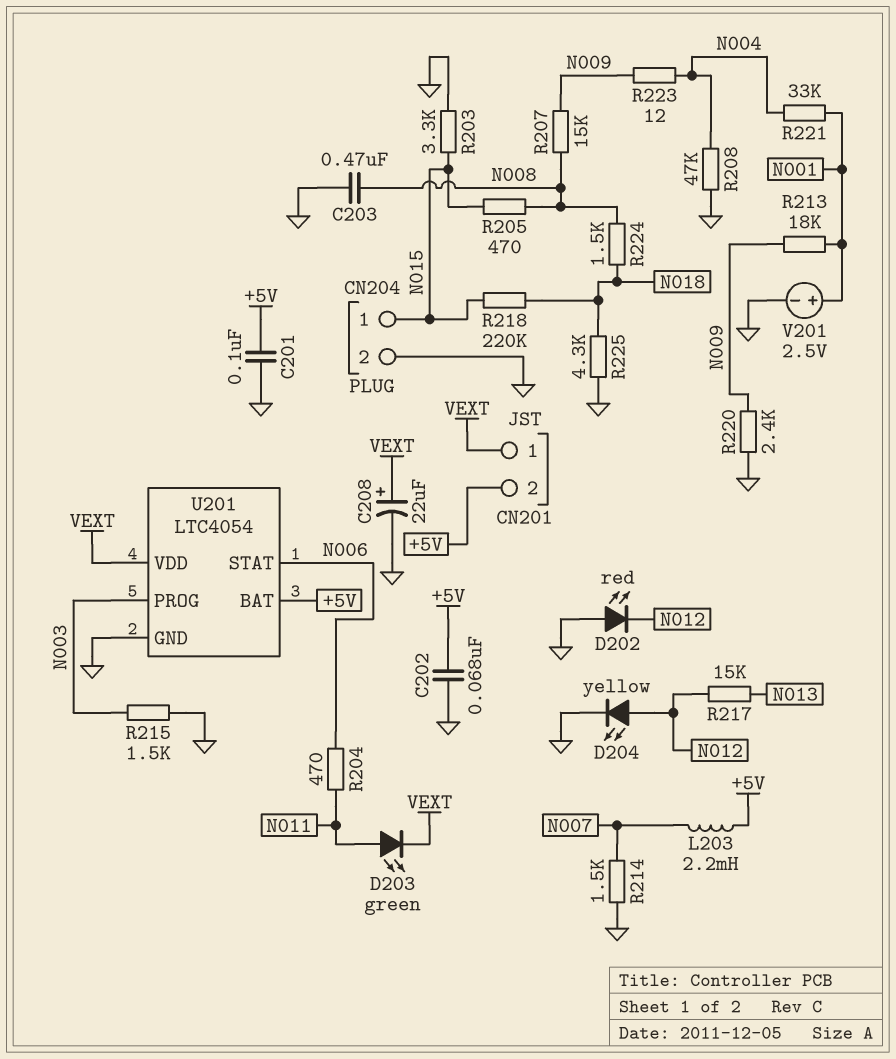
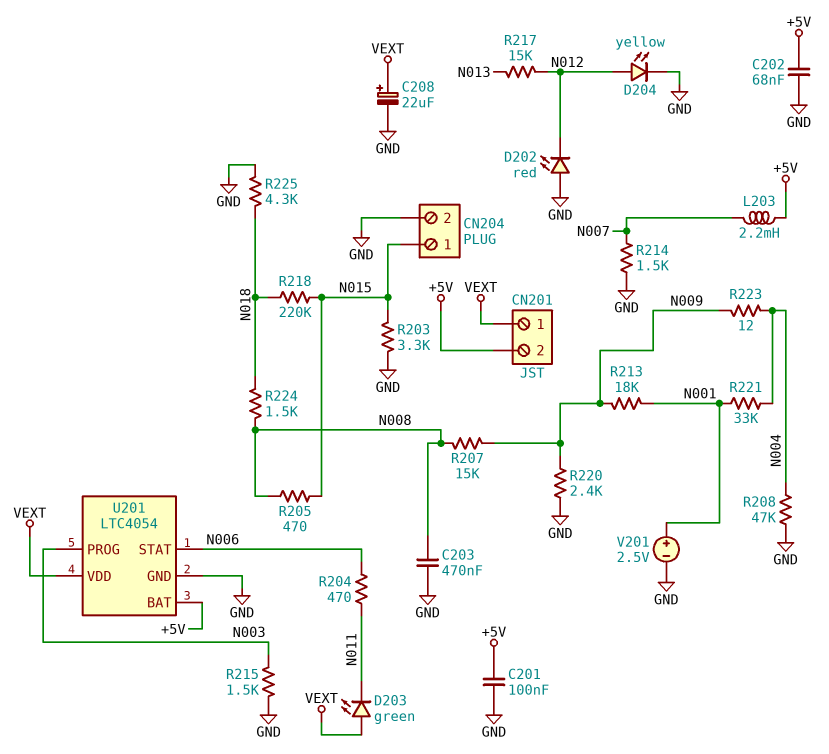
D203: LED green (A N011, K VEXT) -> LED green (A VEXT, K N011)

